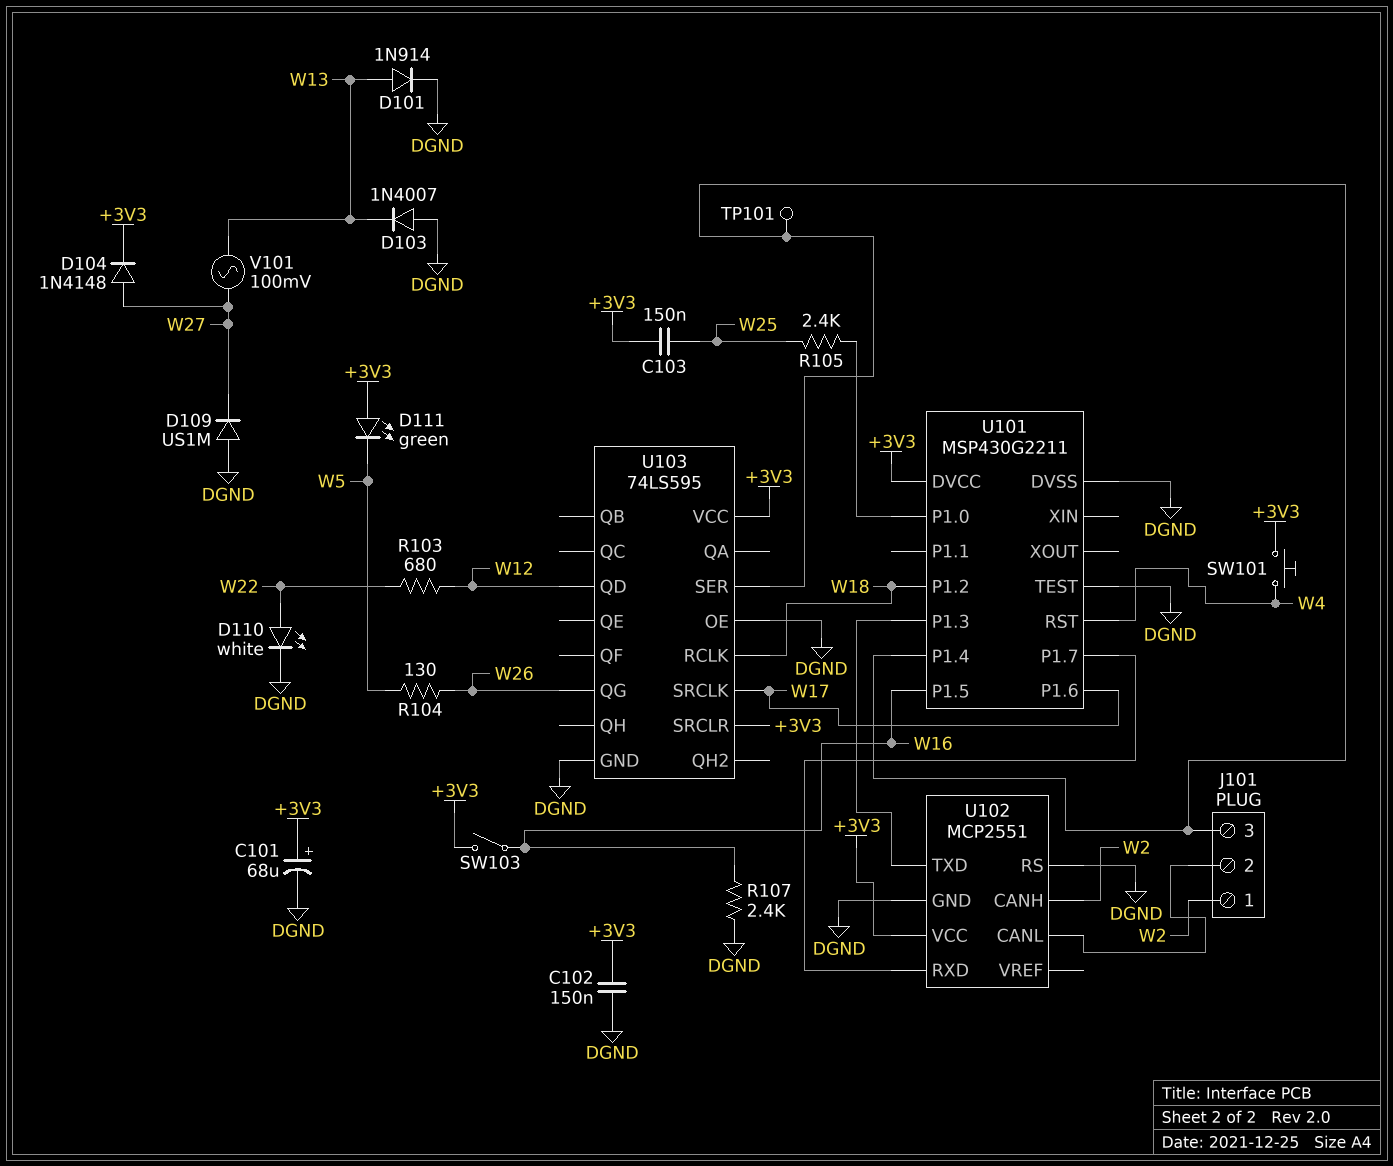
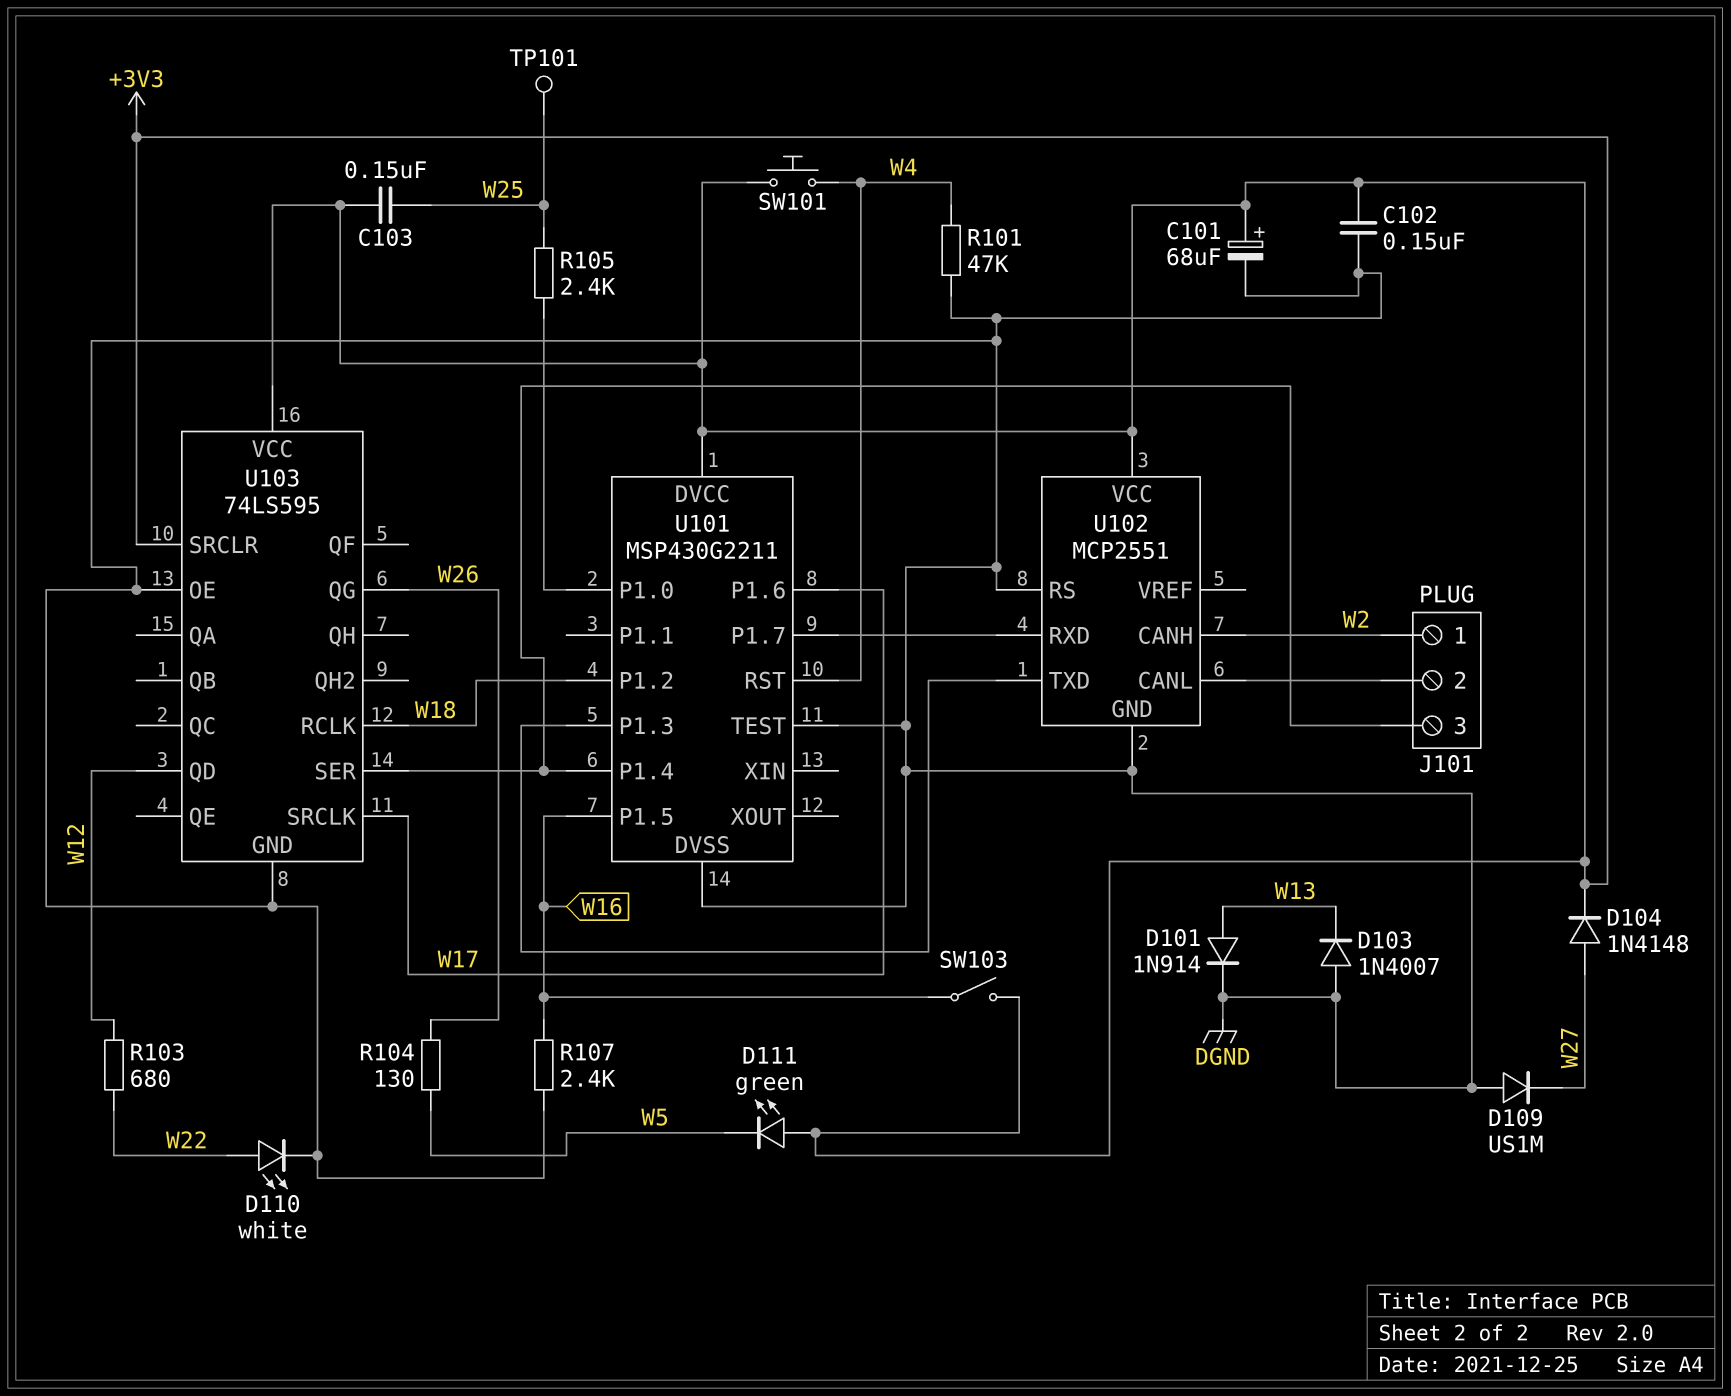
R101: none -> 47k (DGND, W4)
TP101: test point (J101/3) -> test point (W25)
V101: AC 100mV (W13, W27) -> none

